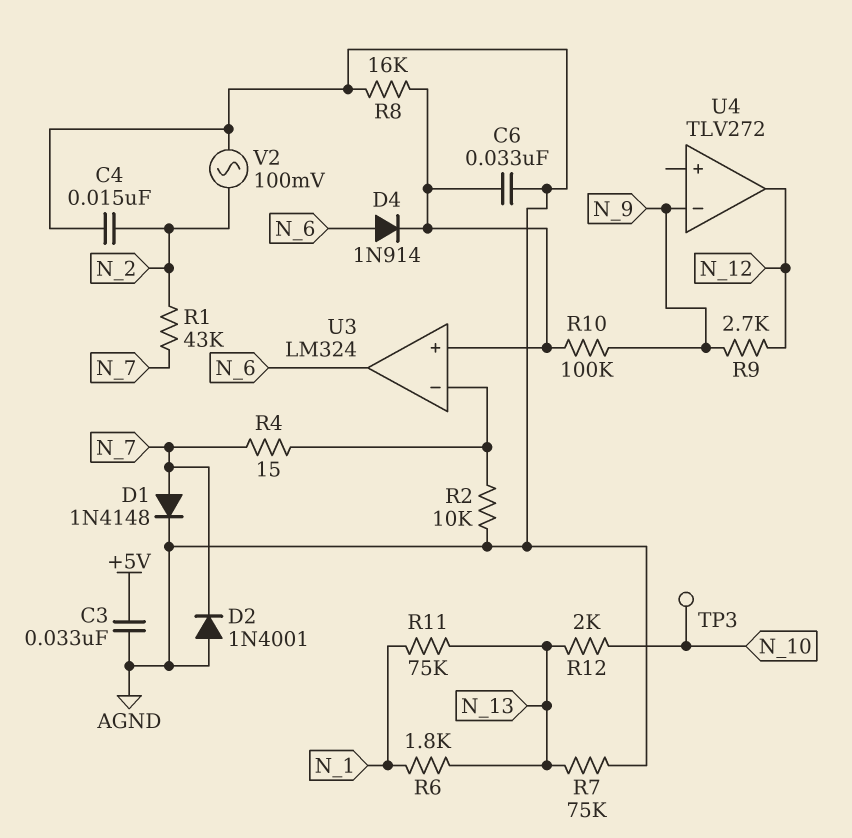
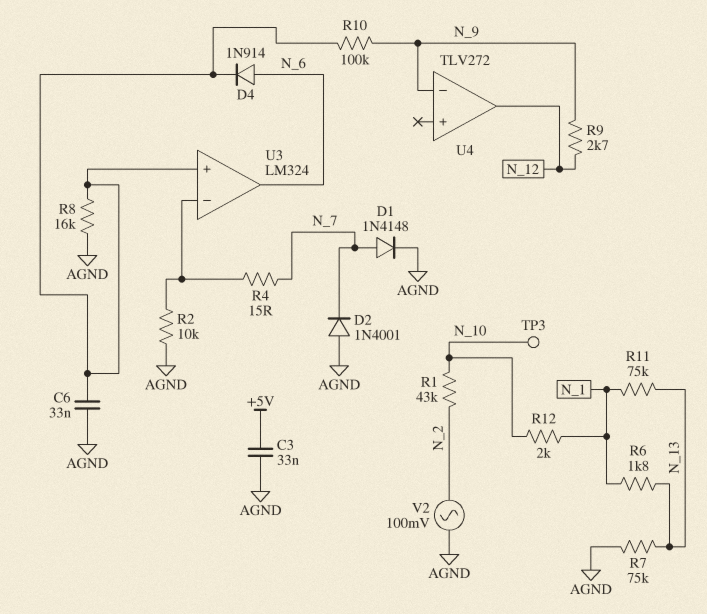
C4: 15nF (AGND, N_2) -> none
R1: 43k (N_2, N_7) -> 43k (N_2, N_10)
R12: 2k (N_10, N_13) -> 2k (N_1, N_10)

